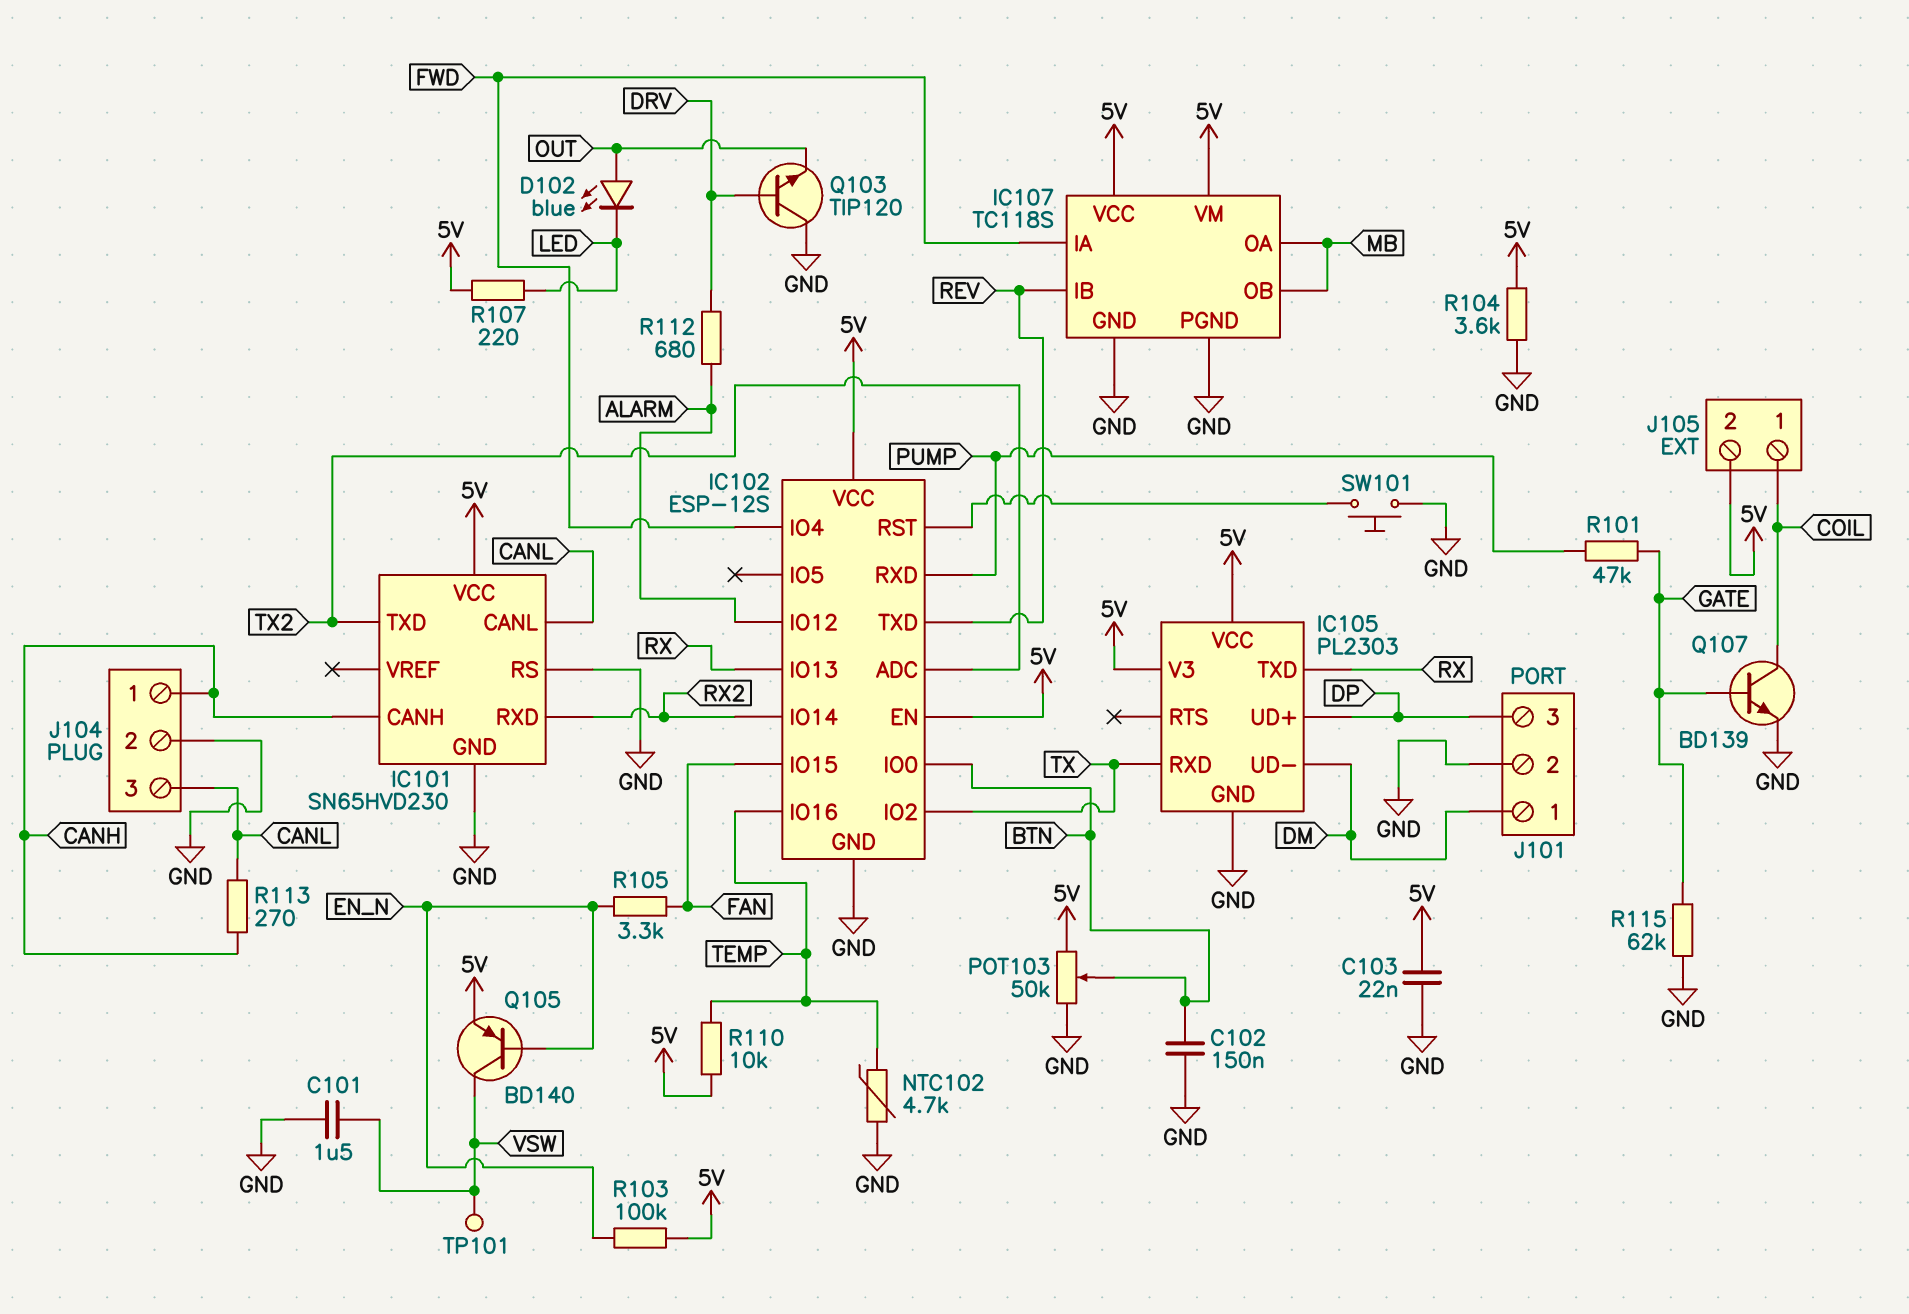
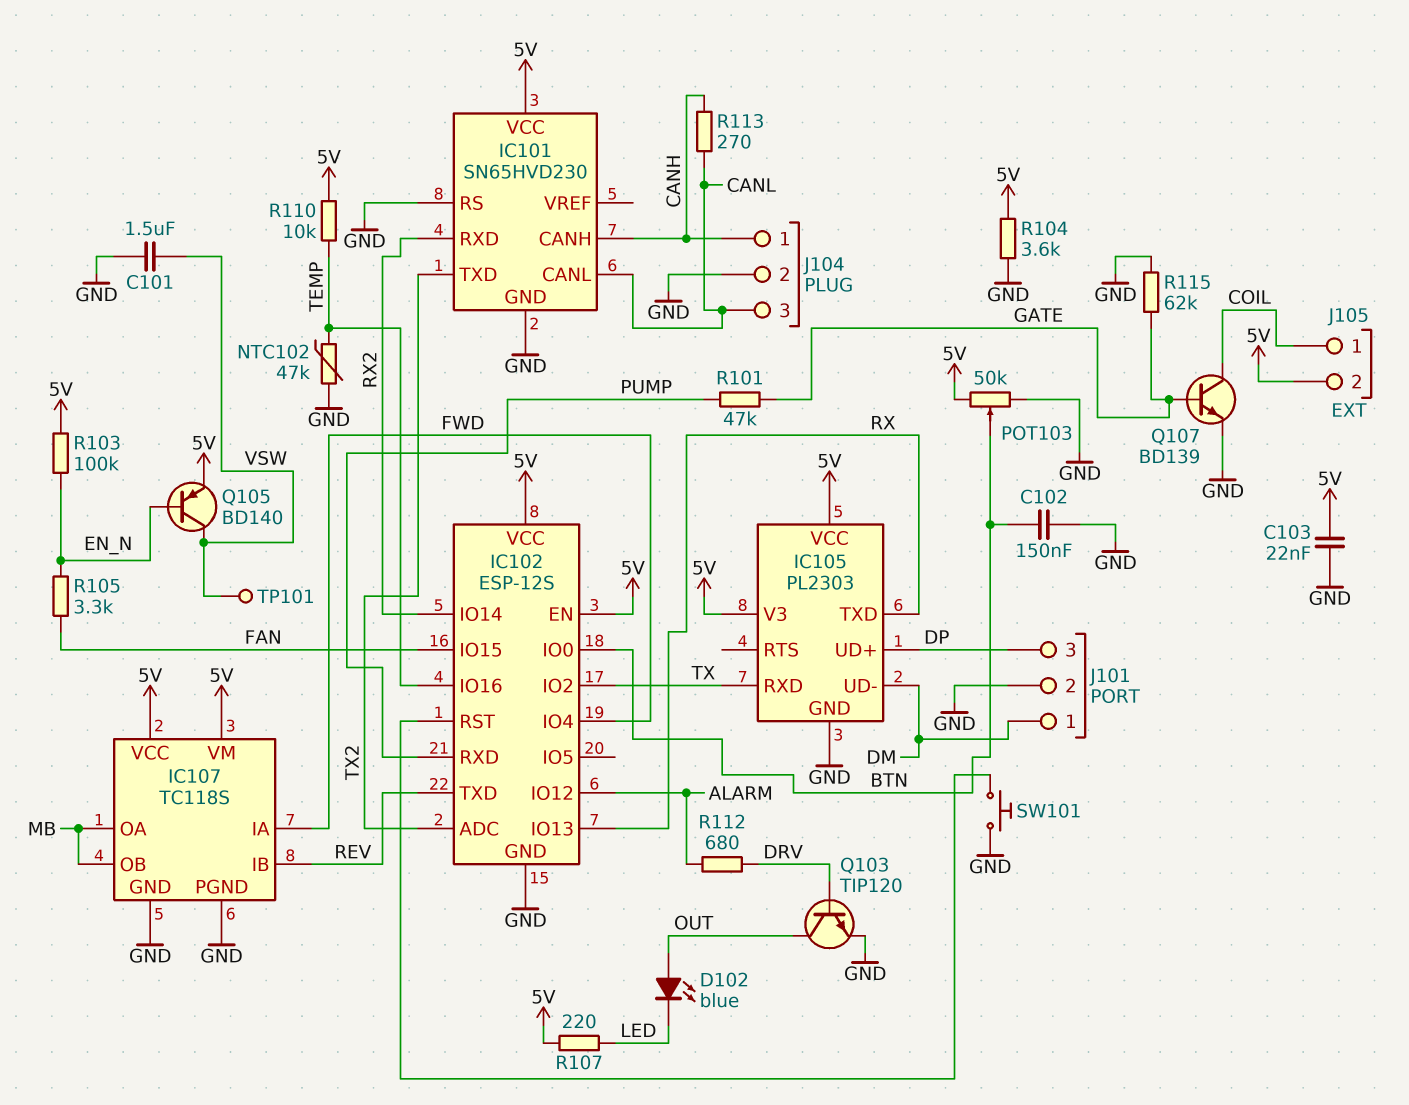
NTC102: 4.7k (GND, TEMP) -> 47k (GND, TEMP)
Q103: NPN TIP120 (B DRV, C GND, E OUT) -> NPN TIP120 (B DRV, C OUT, E GND)

